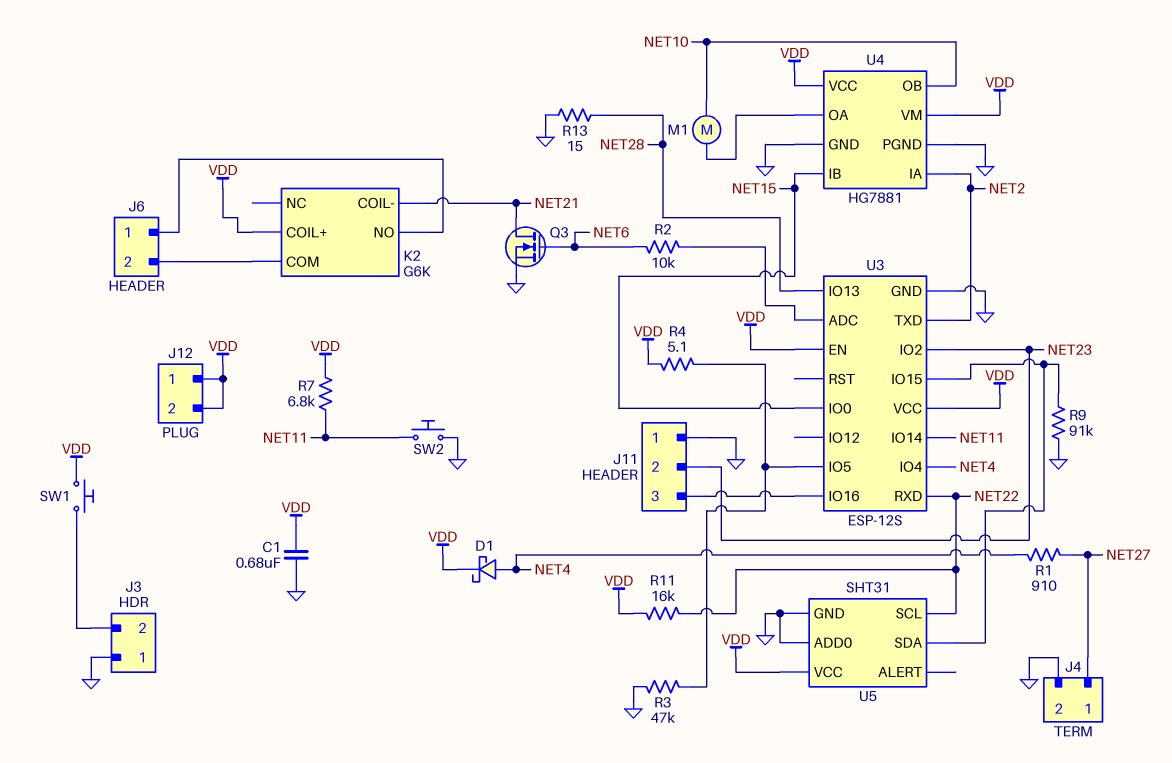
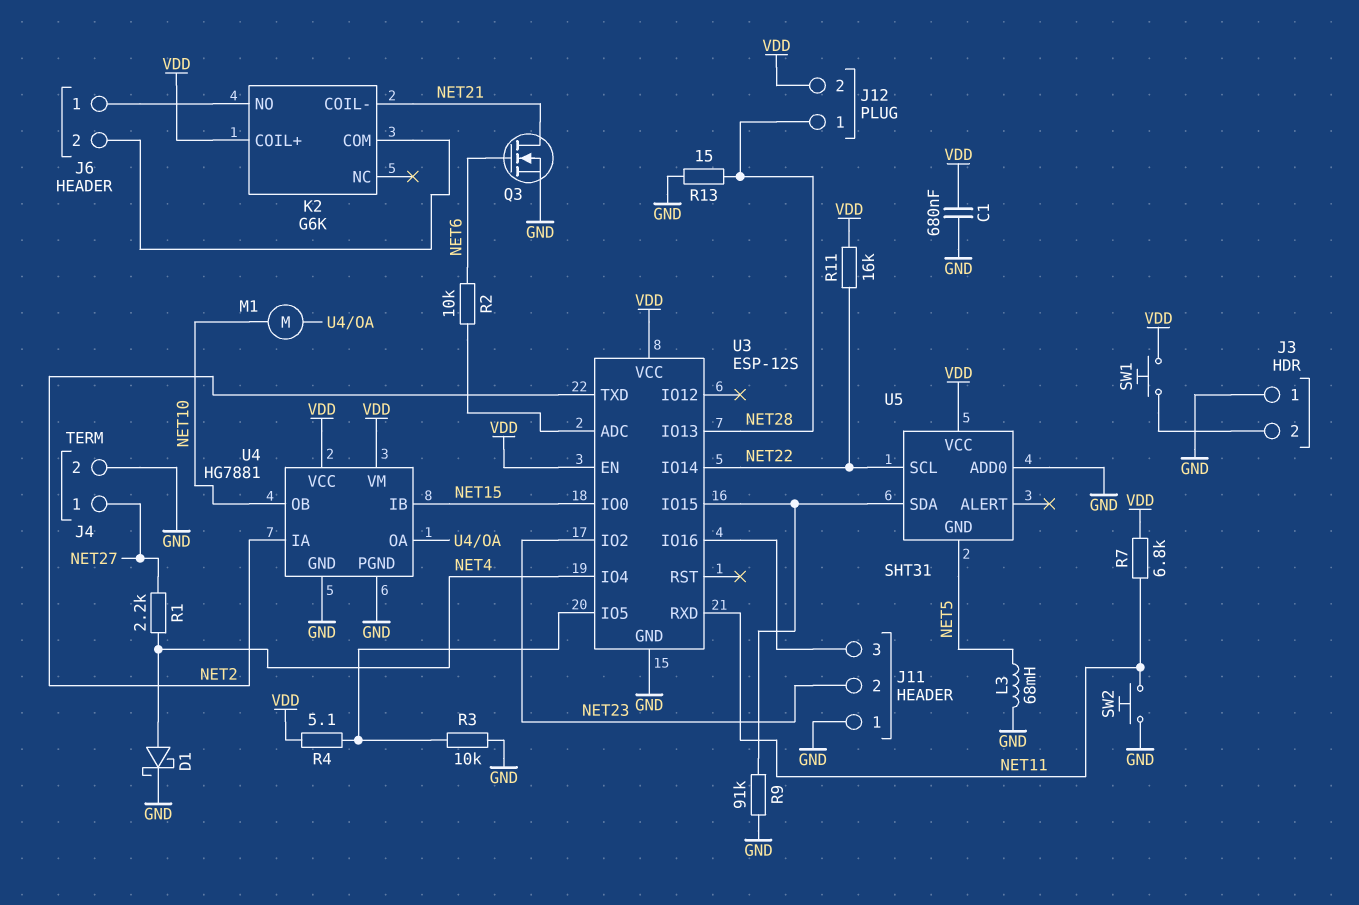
D1: schottky (A NET4, K VDD) -> schottky (A NET4, K GND)
J12 pin 1: VDD -> NET28
L3: none -> 68mH (GND, NET5)
R1: 910 (NET4, NET27) -> 2.2k (NET4, NET27)
R3: 47k (GND, U3/IO5) -> 10k (GND, U3/IO5)
U3 pin IO14: NET11 -> NET22
U3 pin RXD: NET22 -> NET11
U5 pin GND: GND -> NET5

